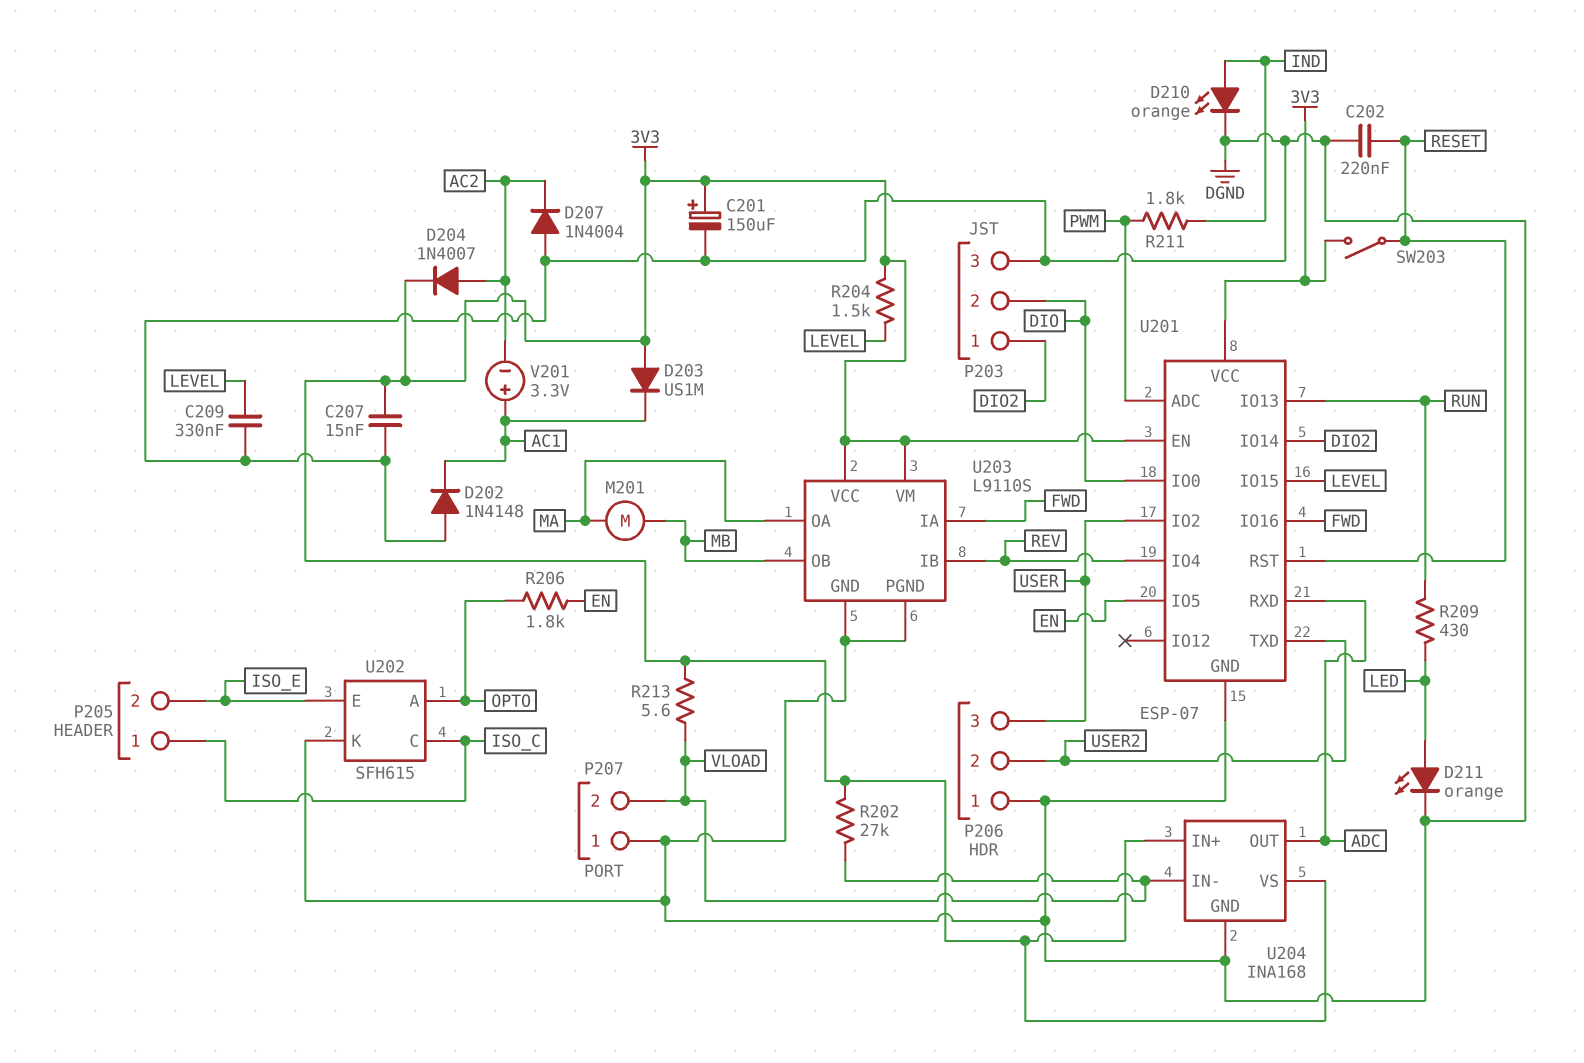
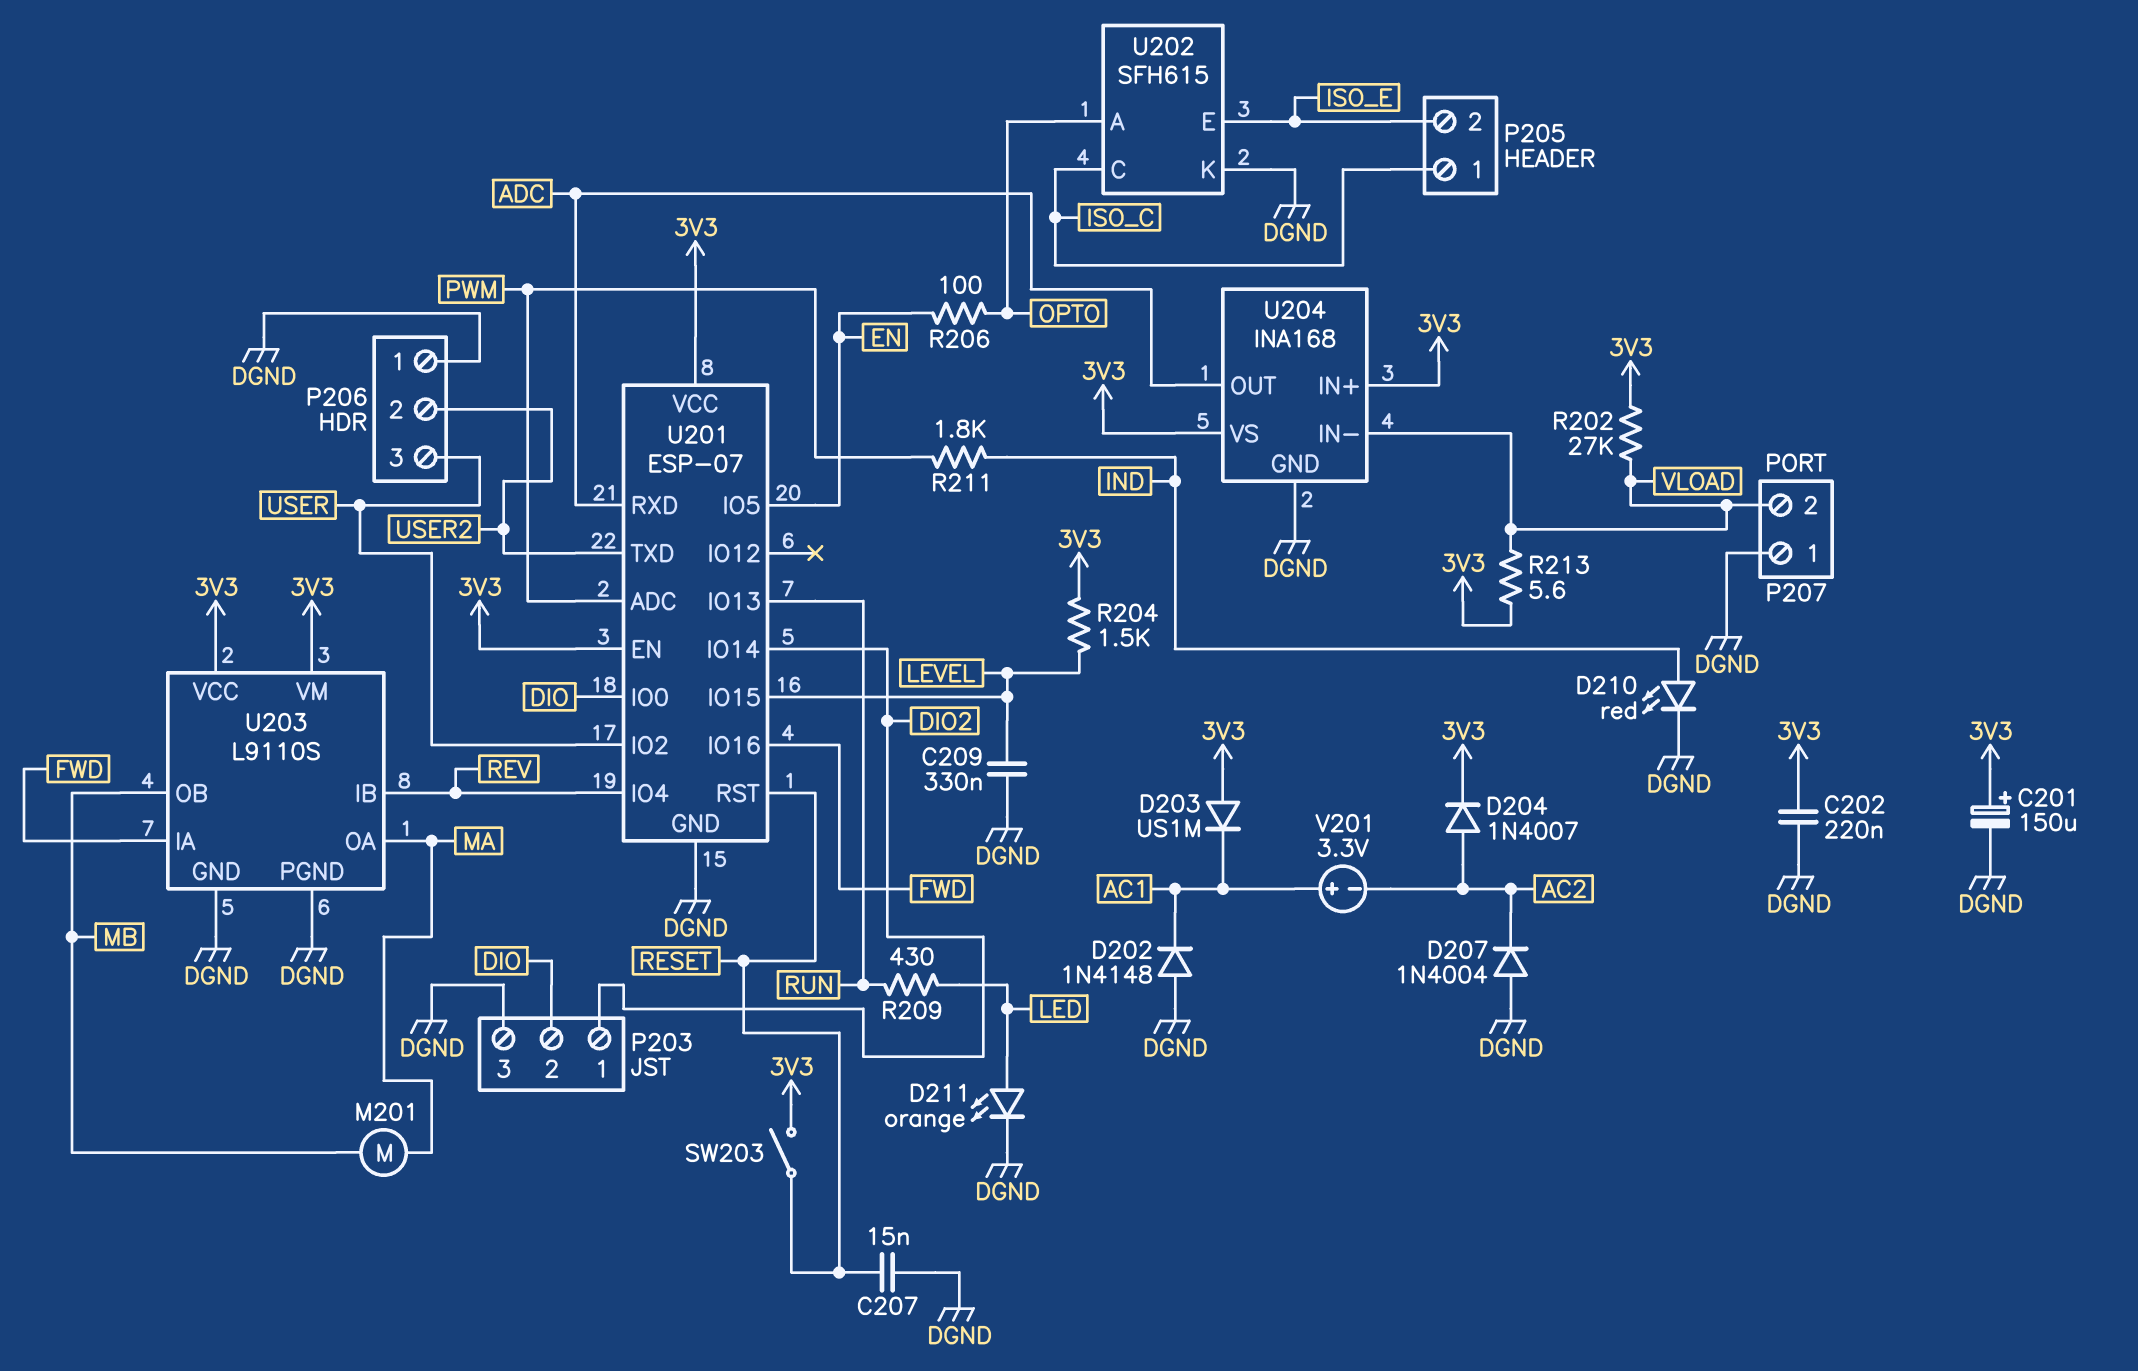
C202: 220nF (DGND, RESET) -> 220nF (3V3, DGND)
C207: 15nF (3V3, DGND) -> 15nF (DGND, RESET)
D210: LED orange (A IND, K DGND) -> LED red (A IND, K DGND)
R206: 1.8k (EN, OPTO) -> 100 (EN, OPTO)

